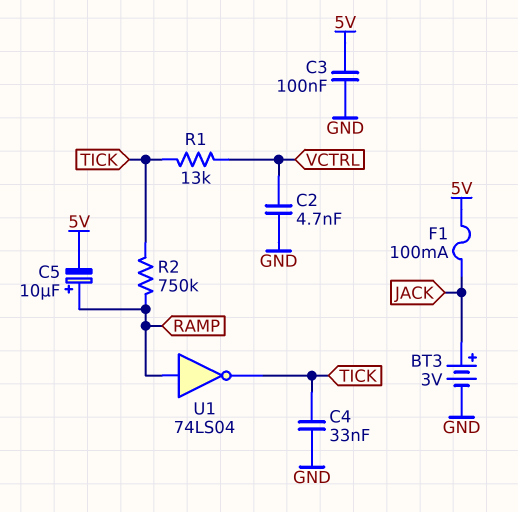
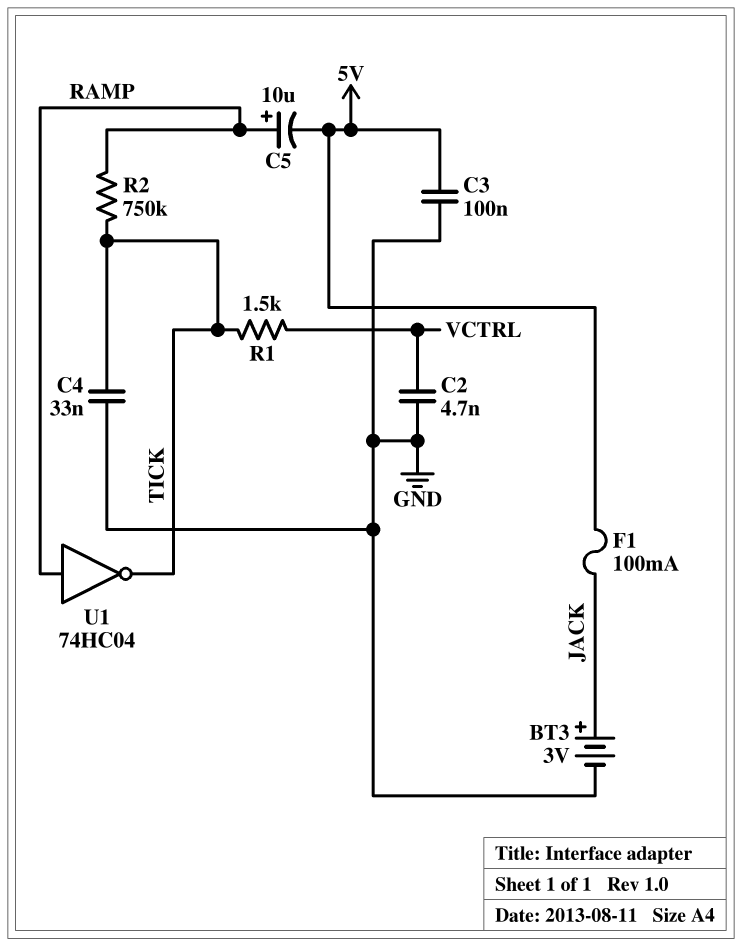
R1: 13k (TICK, VCTRL) -> 1.5k (TICK, VCTRL)
U1: NOT 74LS04 (in RAMP, out TICK) -> NOT 74HC04 (in RAMP, out TICK)

